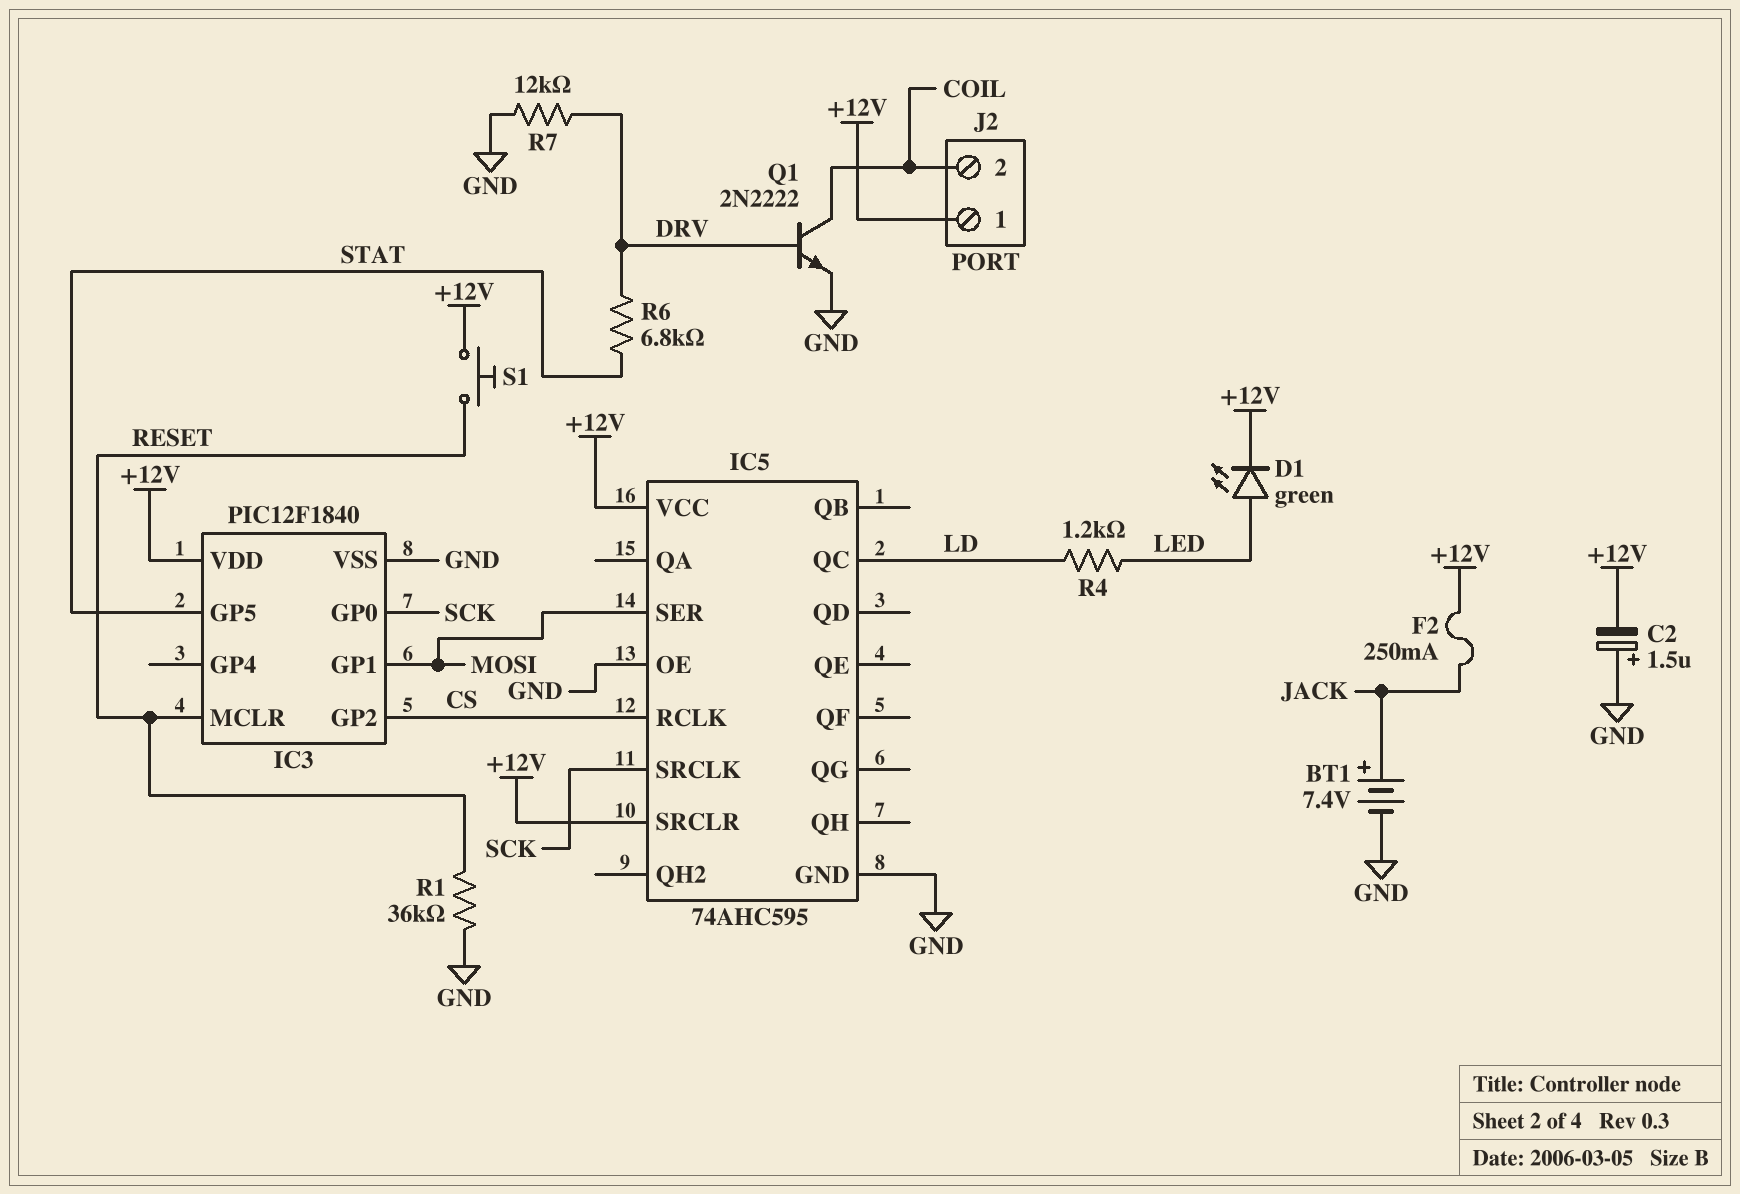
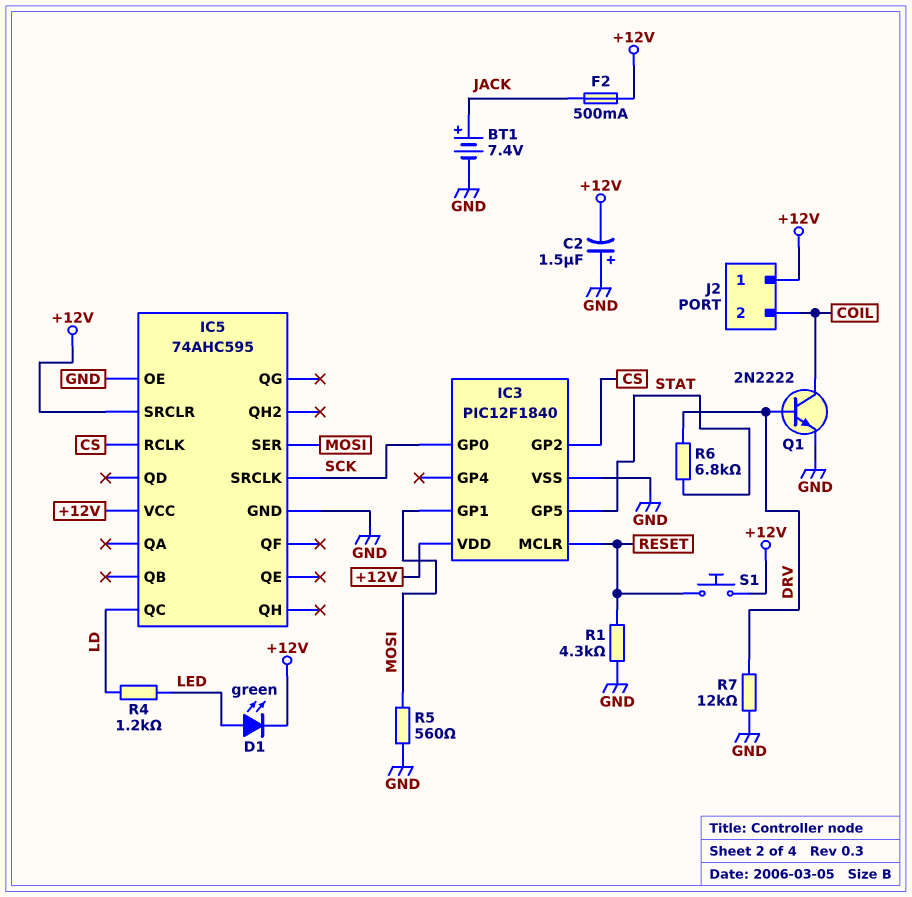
F2: 250mA (+12V, JACK) -> 500mA (+12V, JACK)
R1: 36k (GND, RESET) -> 4.3k (GND, RESET)
R5: none -> 560 (GND, MOSI)

